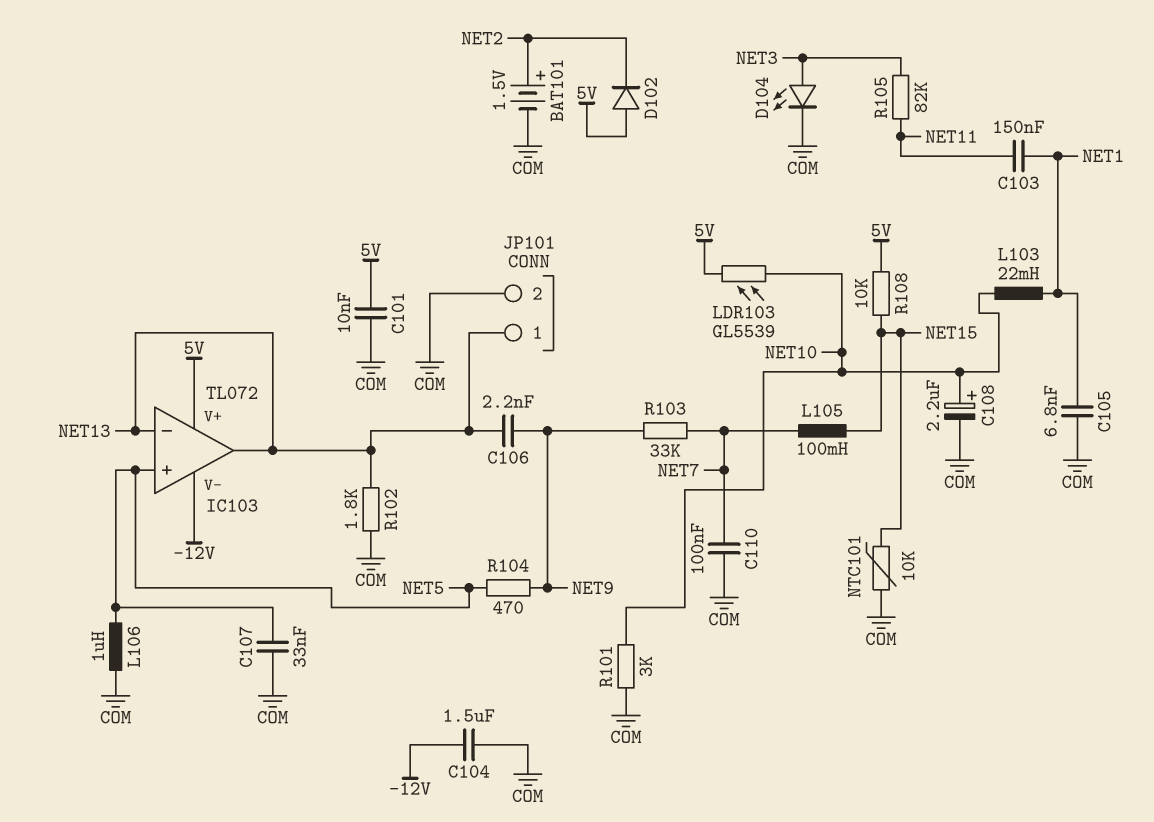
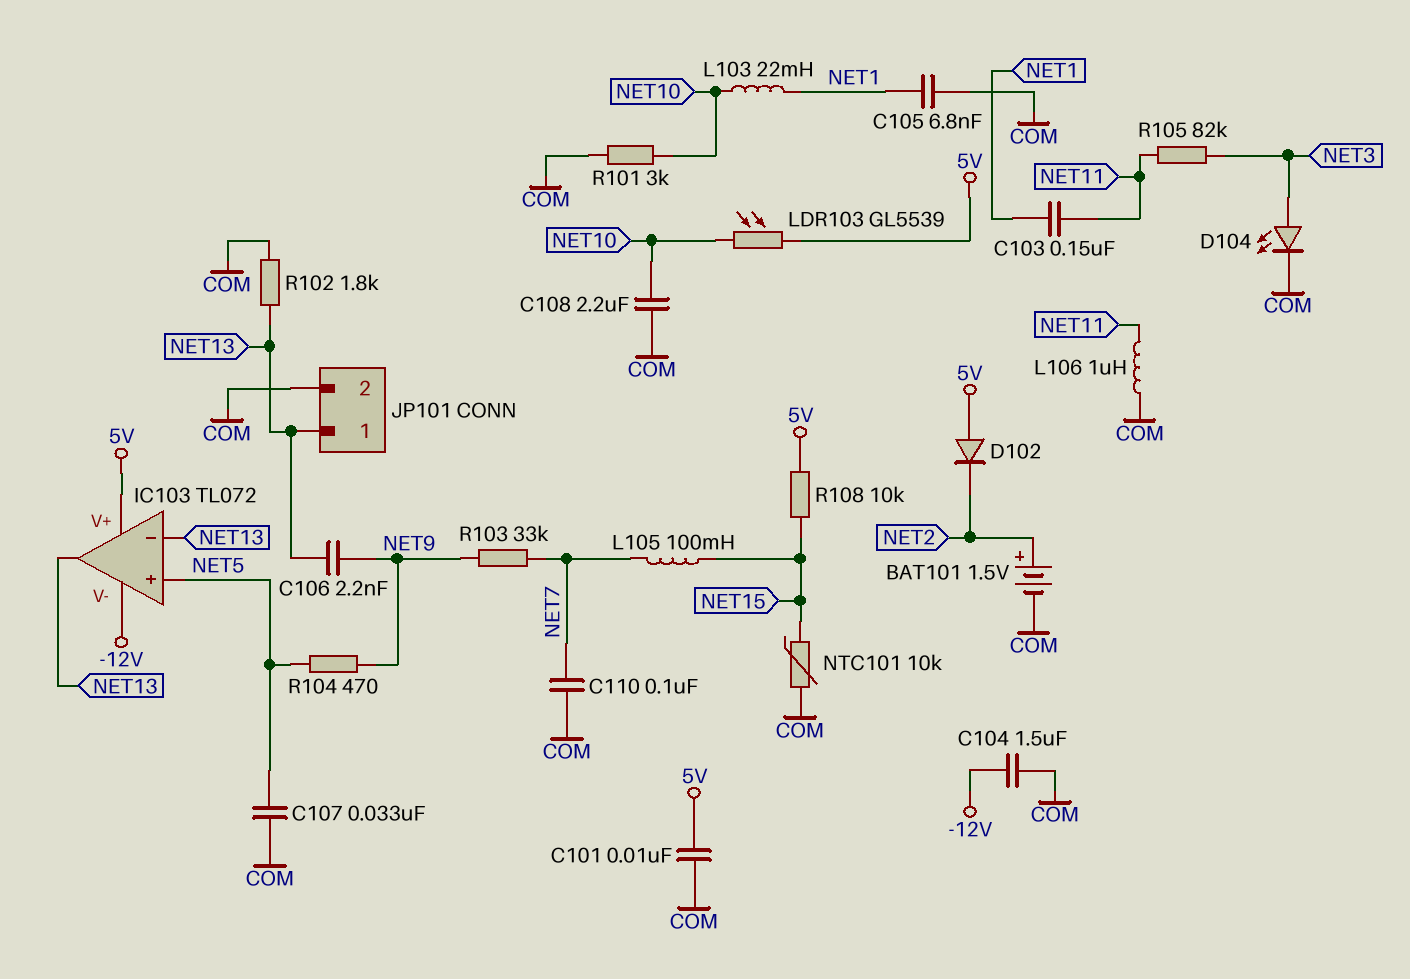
C108: 2.2uF (plus NET10, minus COM) -> 2.2uF (COM, NET10)
L106: 1uH (COM, NET5) -> 1uH (COM, NET11)

